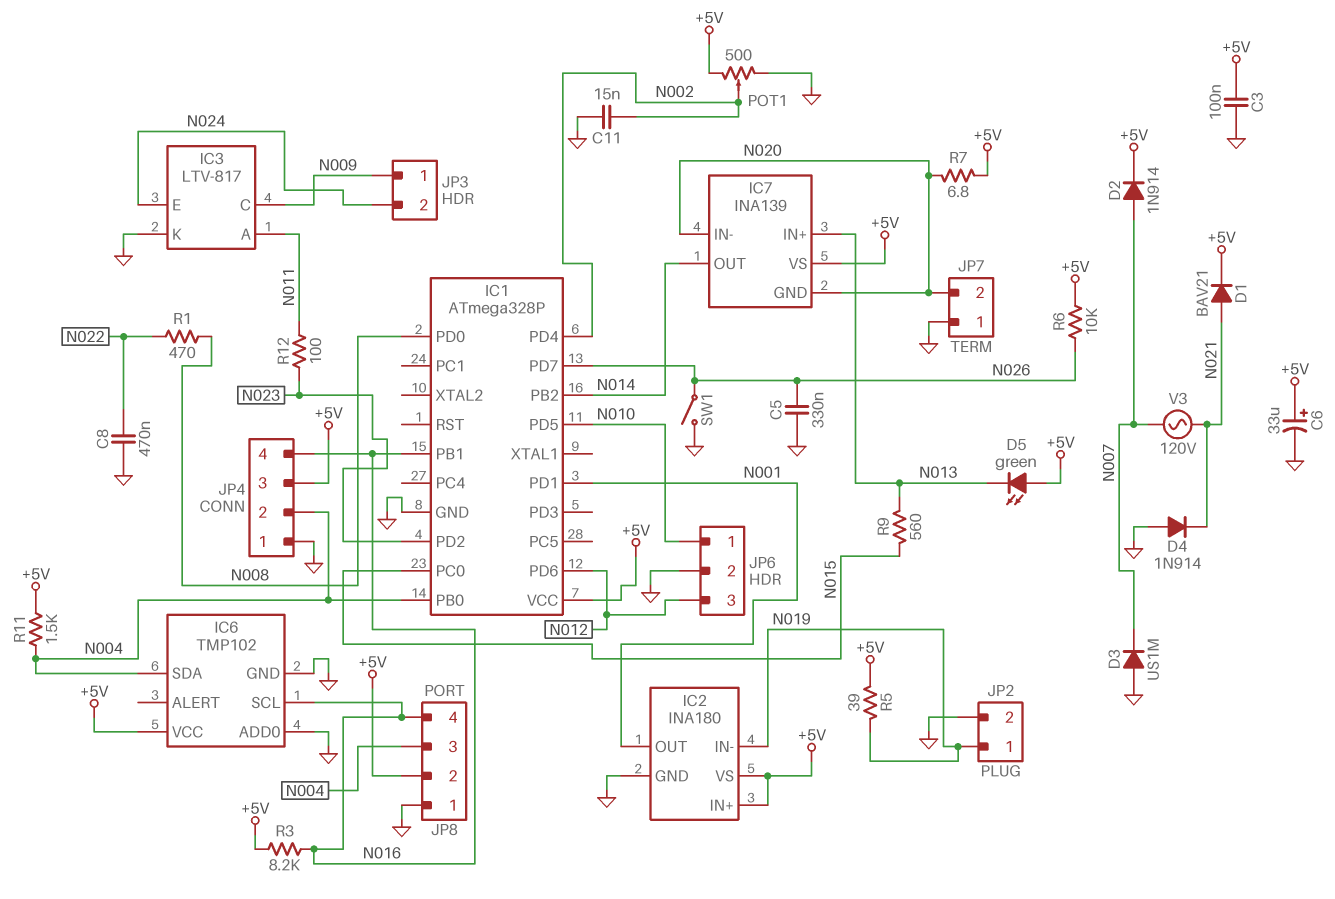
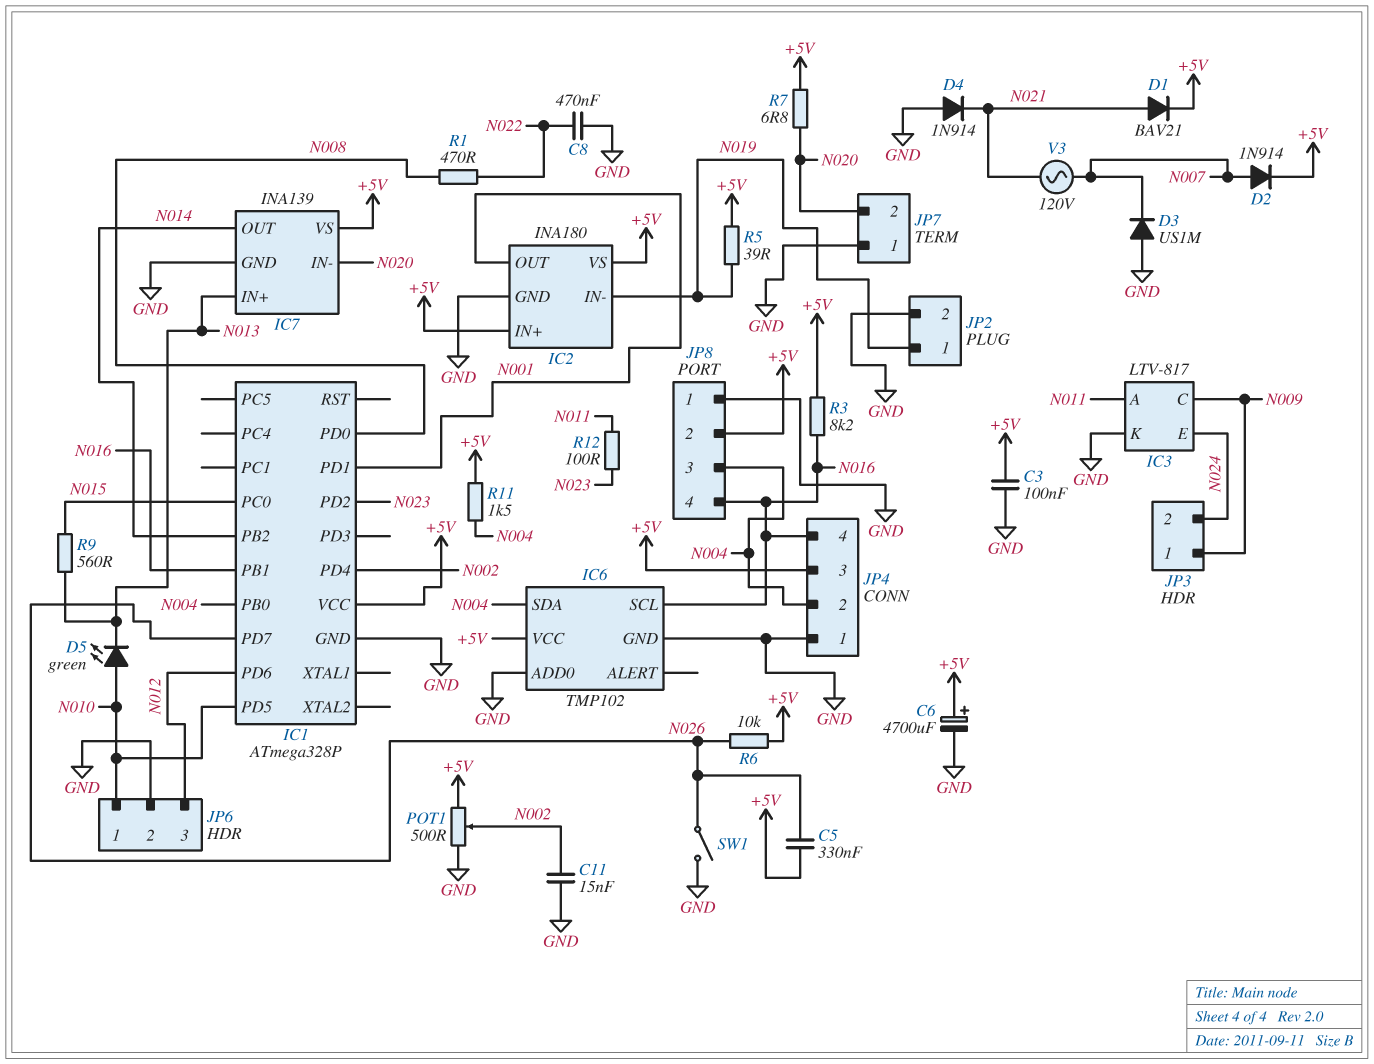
C5: 330nF (GND, N026) -> 330nF (+5V, N026)
C6: 33uF (plus +5V, minus GND) -> 4700uF (plus +5V, minus GND)
D5: LED green (A +5V, K N013) -> LED green (A N010, K N013)
IC7 pin GND: N020 -> GND

